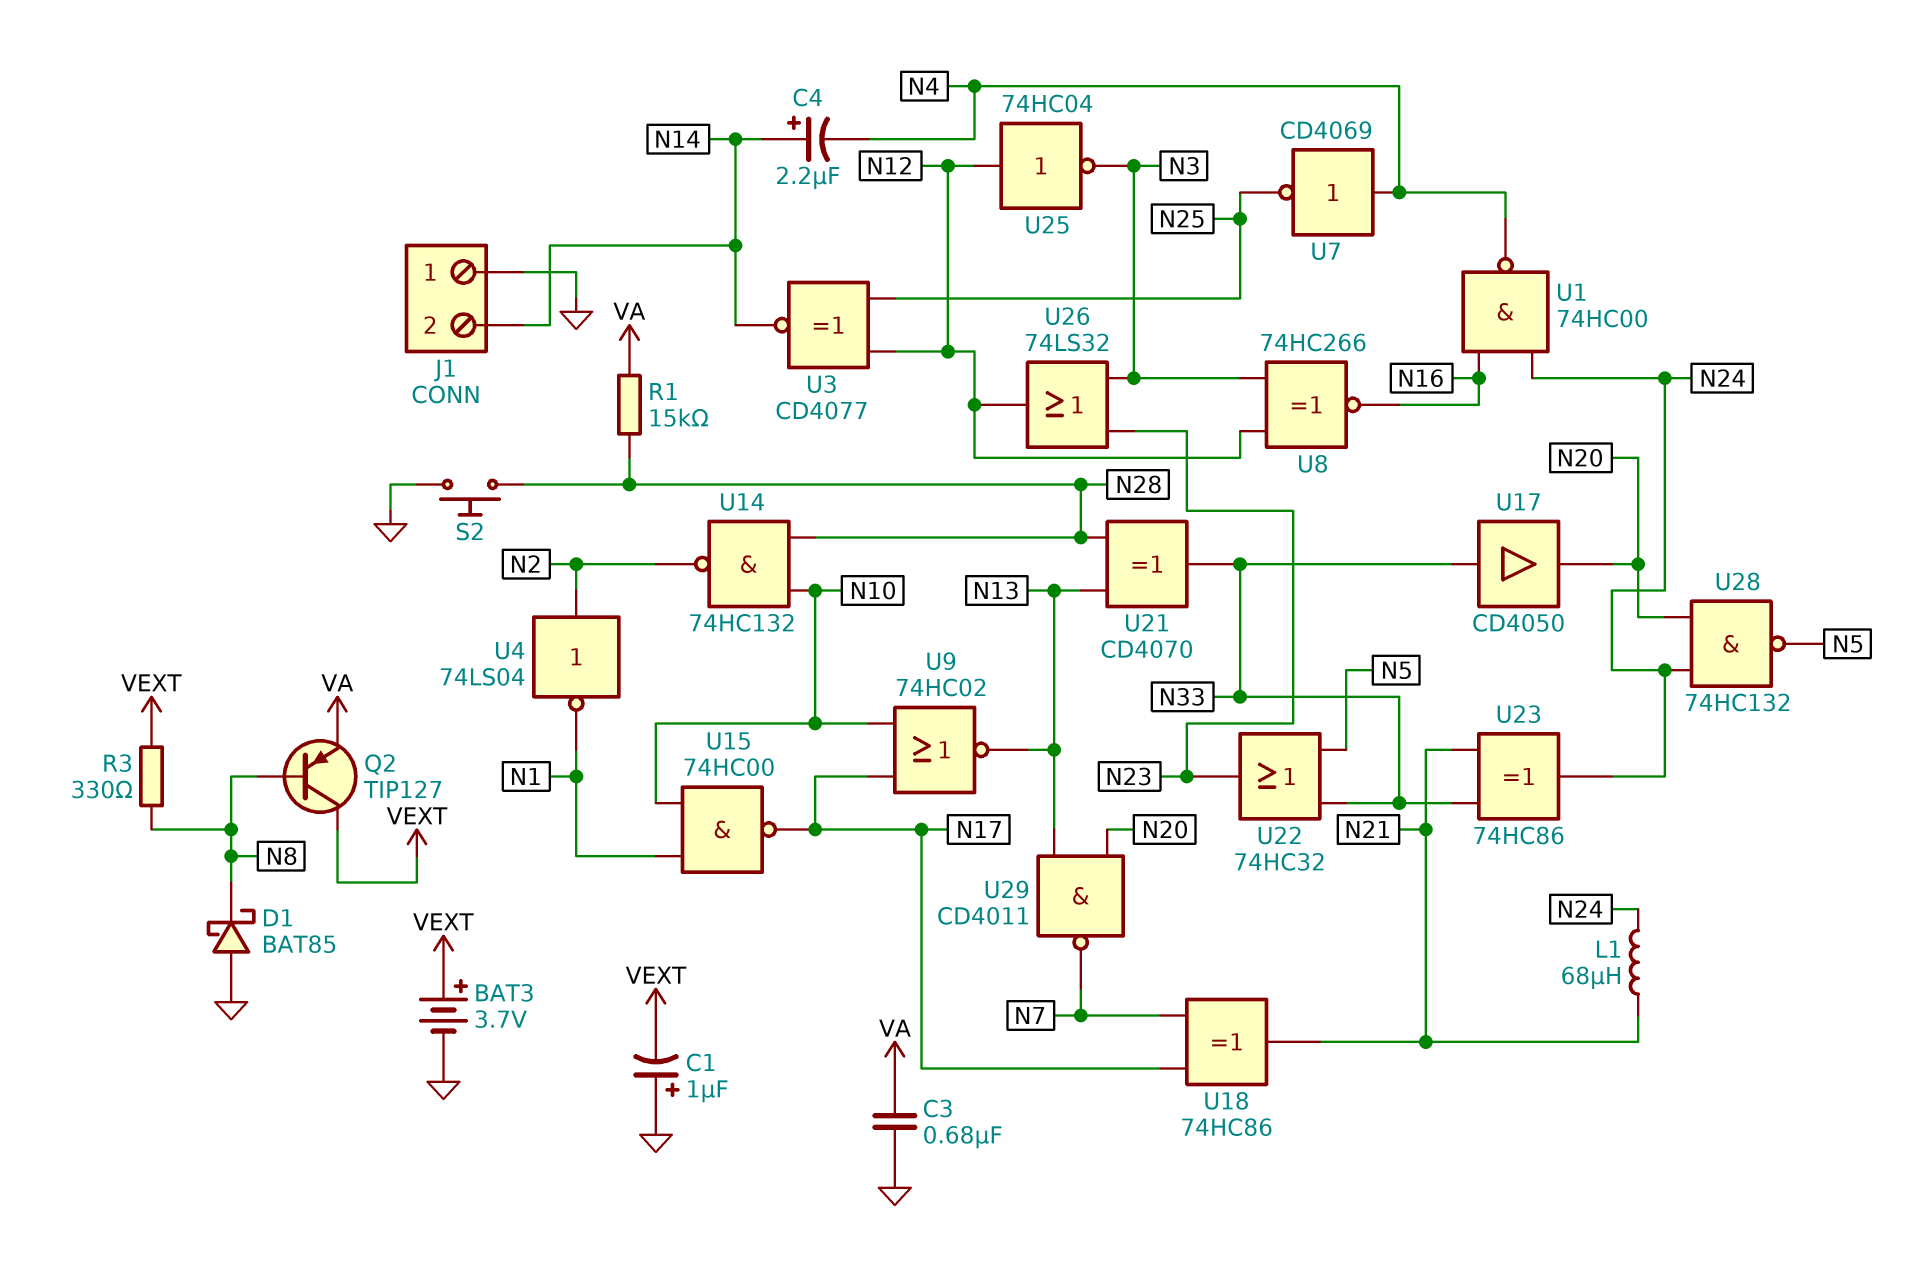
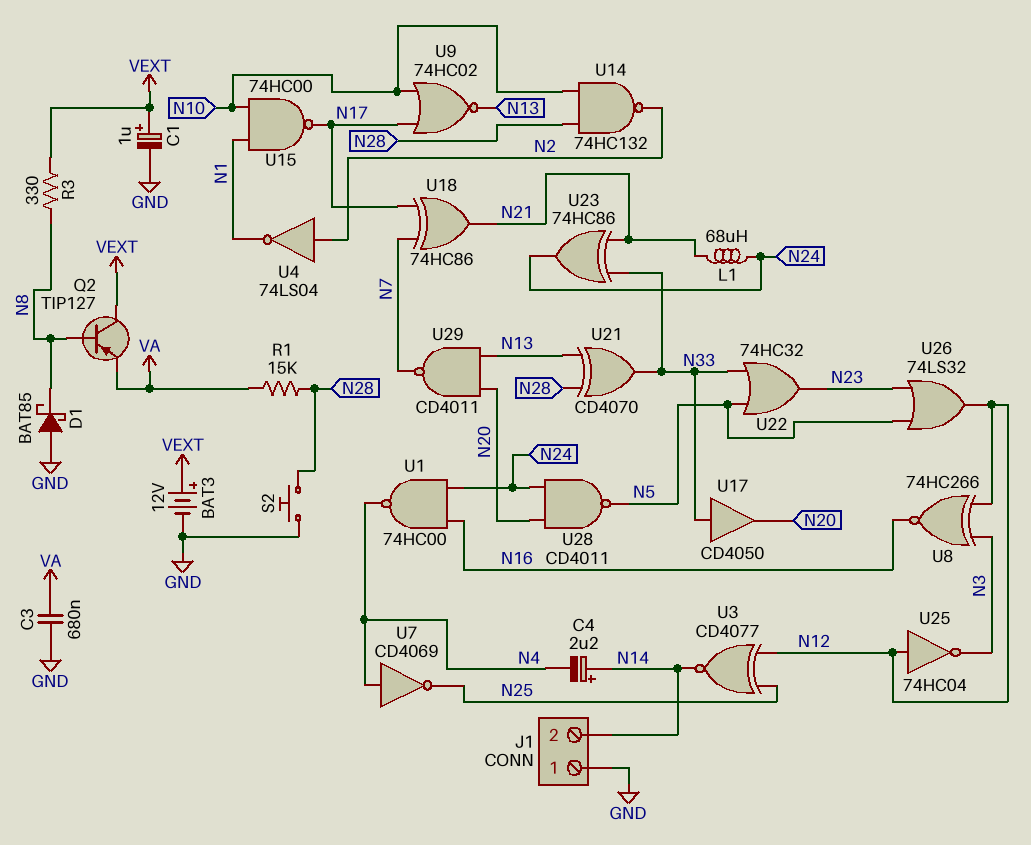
BAT3: 3.7V (plus VEXT, minus GND) -> 12V (plus VEXT, minus GND)
C1: 1uF (plus GND, minus VEXT) -> 1uF (plus VEXT, minus GND)
U26: OR 74LS32 (in N3, in N23, out N12) -> OR 74LS32 (in N5, in N23, out N12)
U28: NAND 74HC132 (in N20, in N24, out N5) -> NAND CD4011 (in N20, in N24, out N5)

